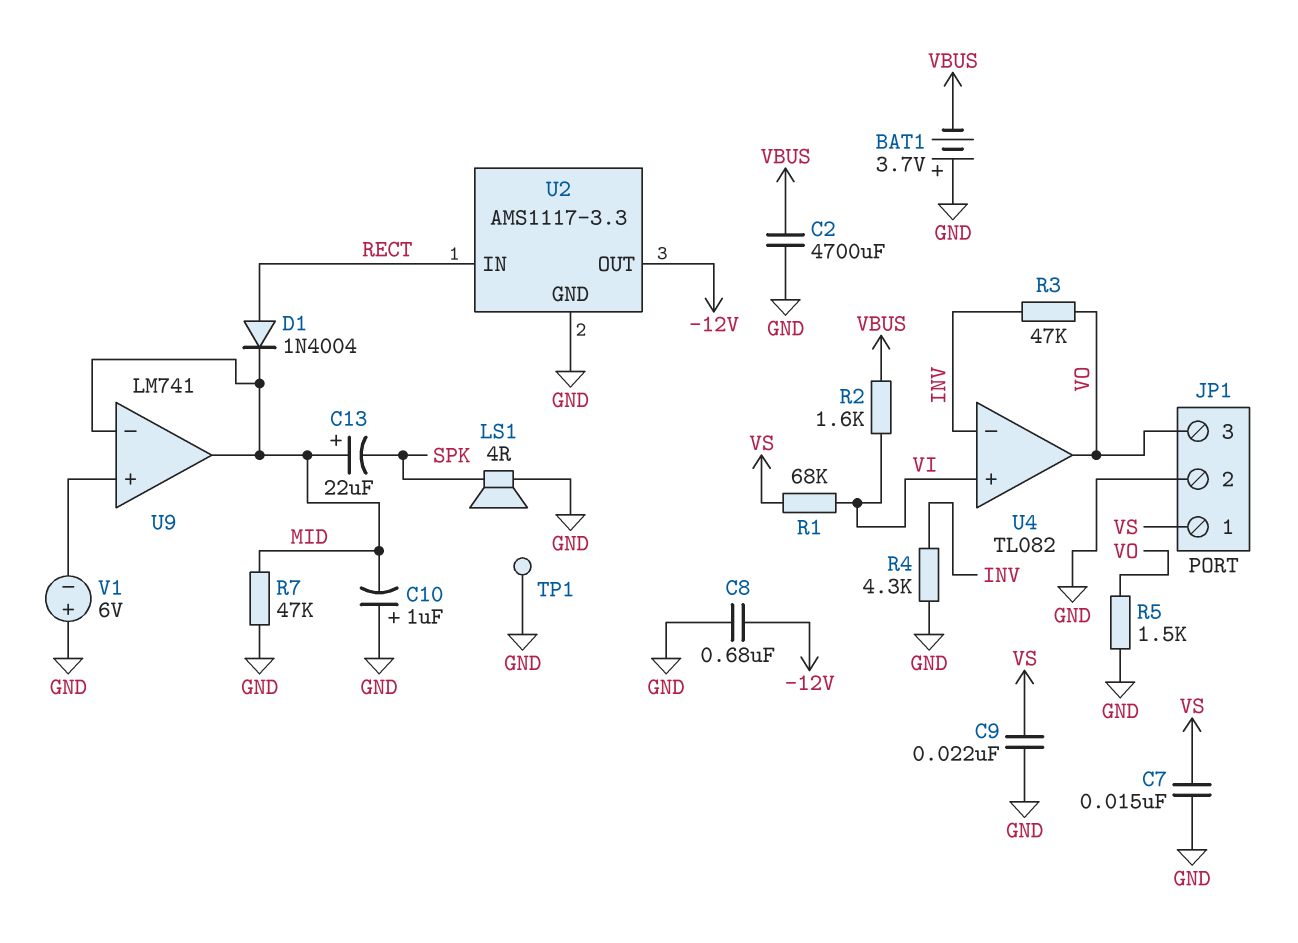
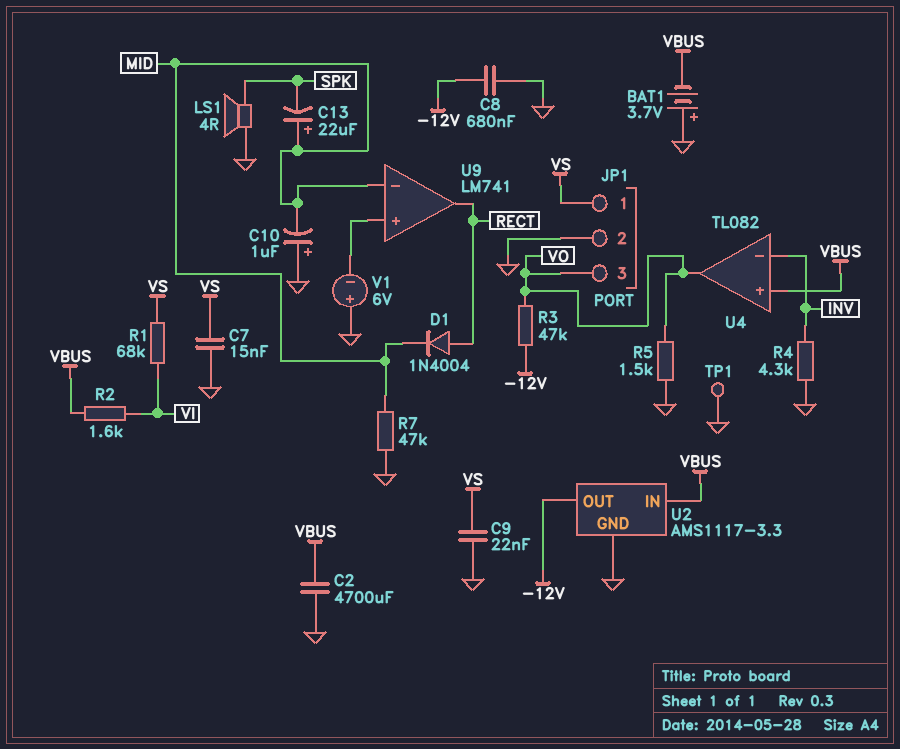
R3: 47k (INV, VO) -> 47k (-12V, VO)
U2 pin IN: RECT -> VBUS
U4 pin in+: VI -> VBUS
U9 pin out: MID -> RECT

